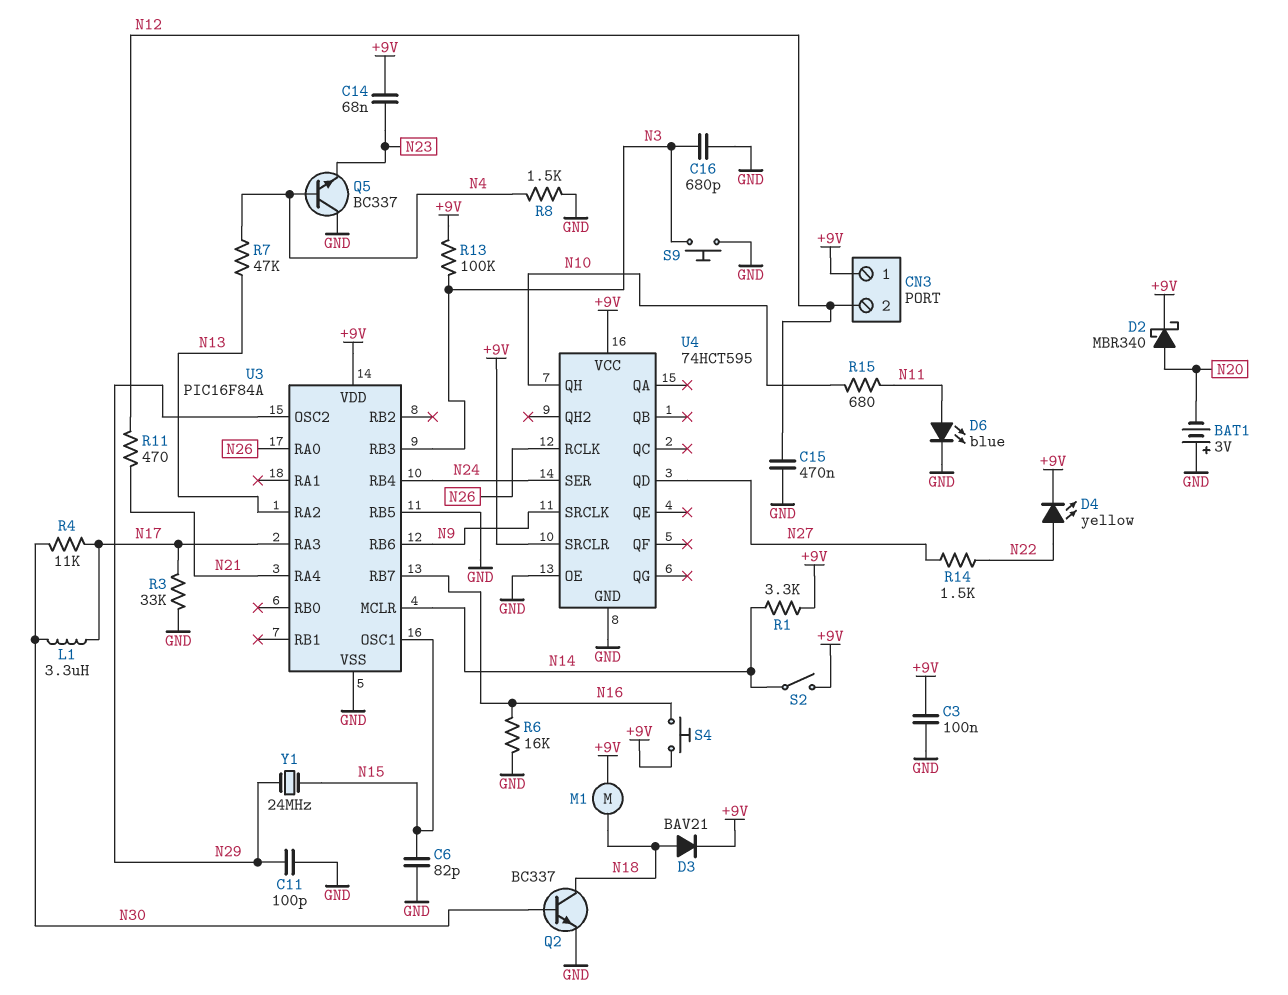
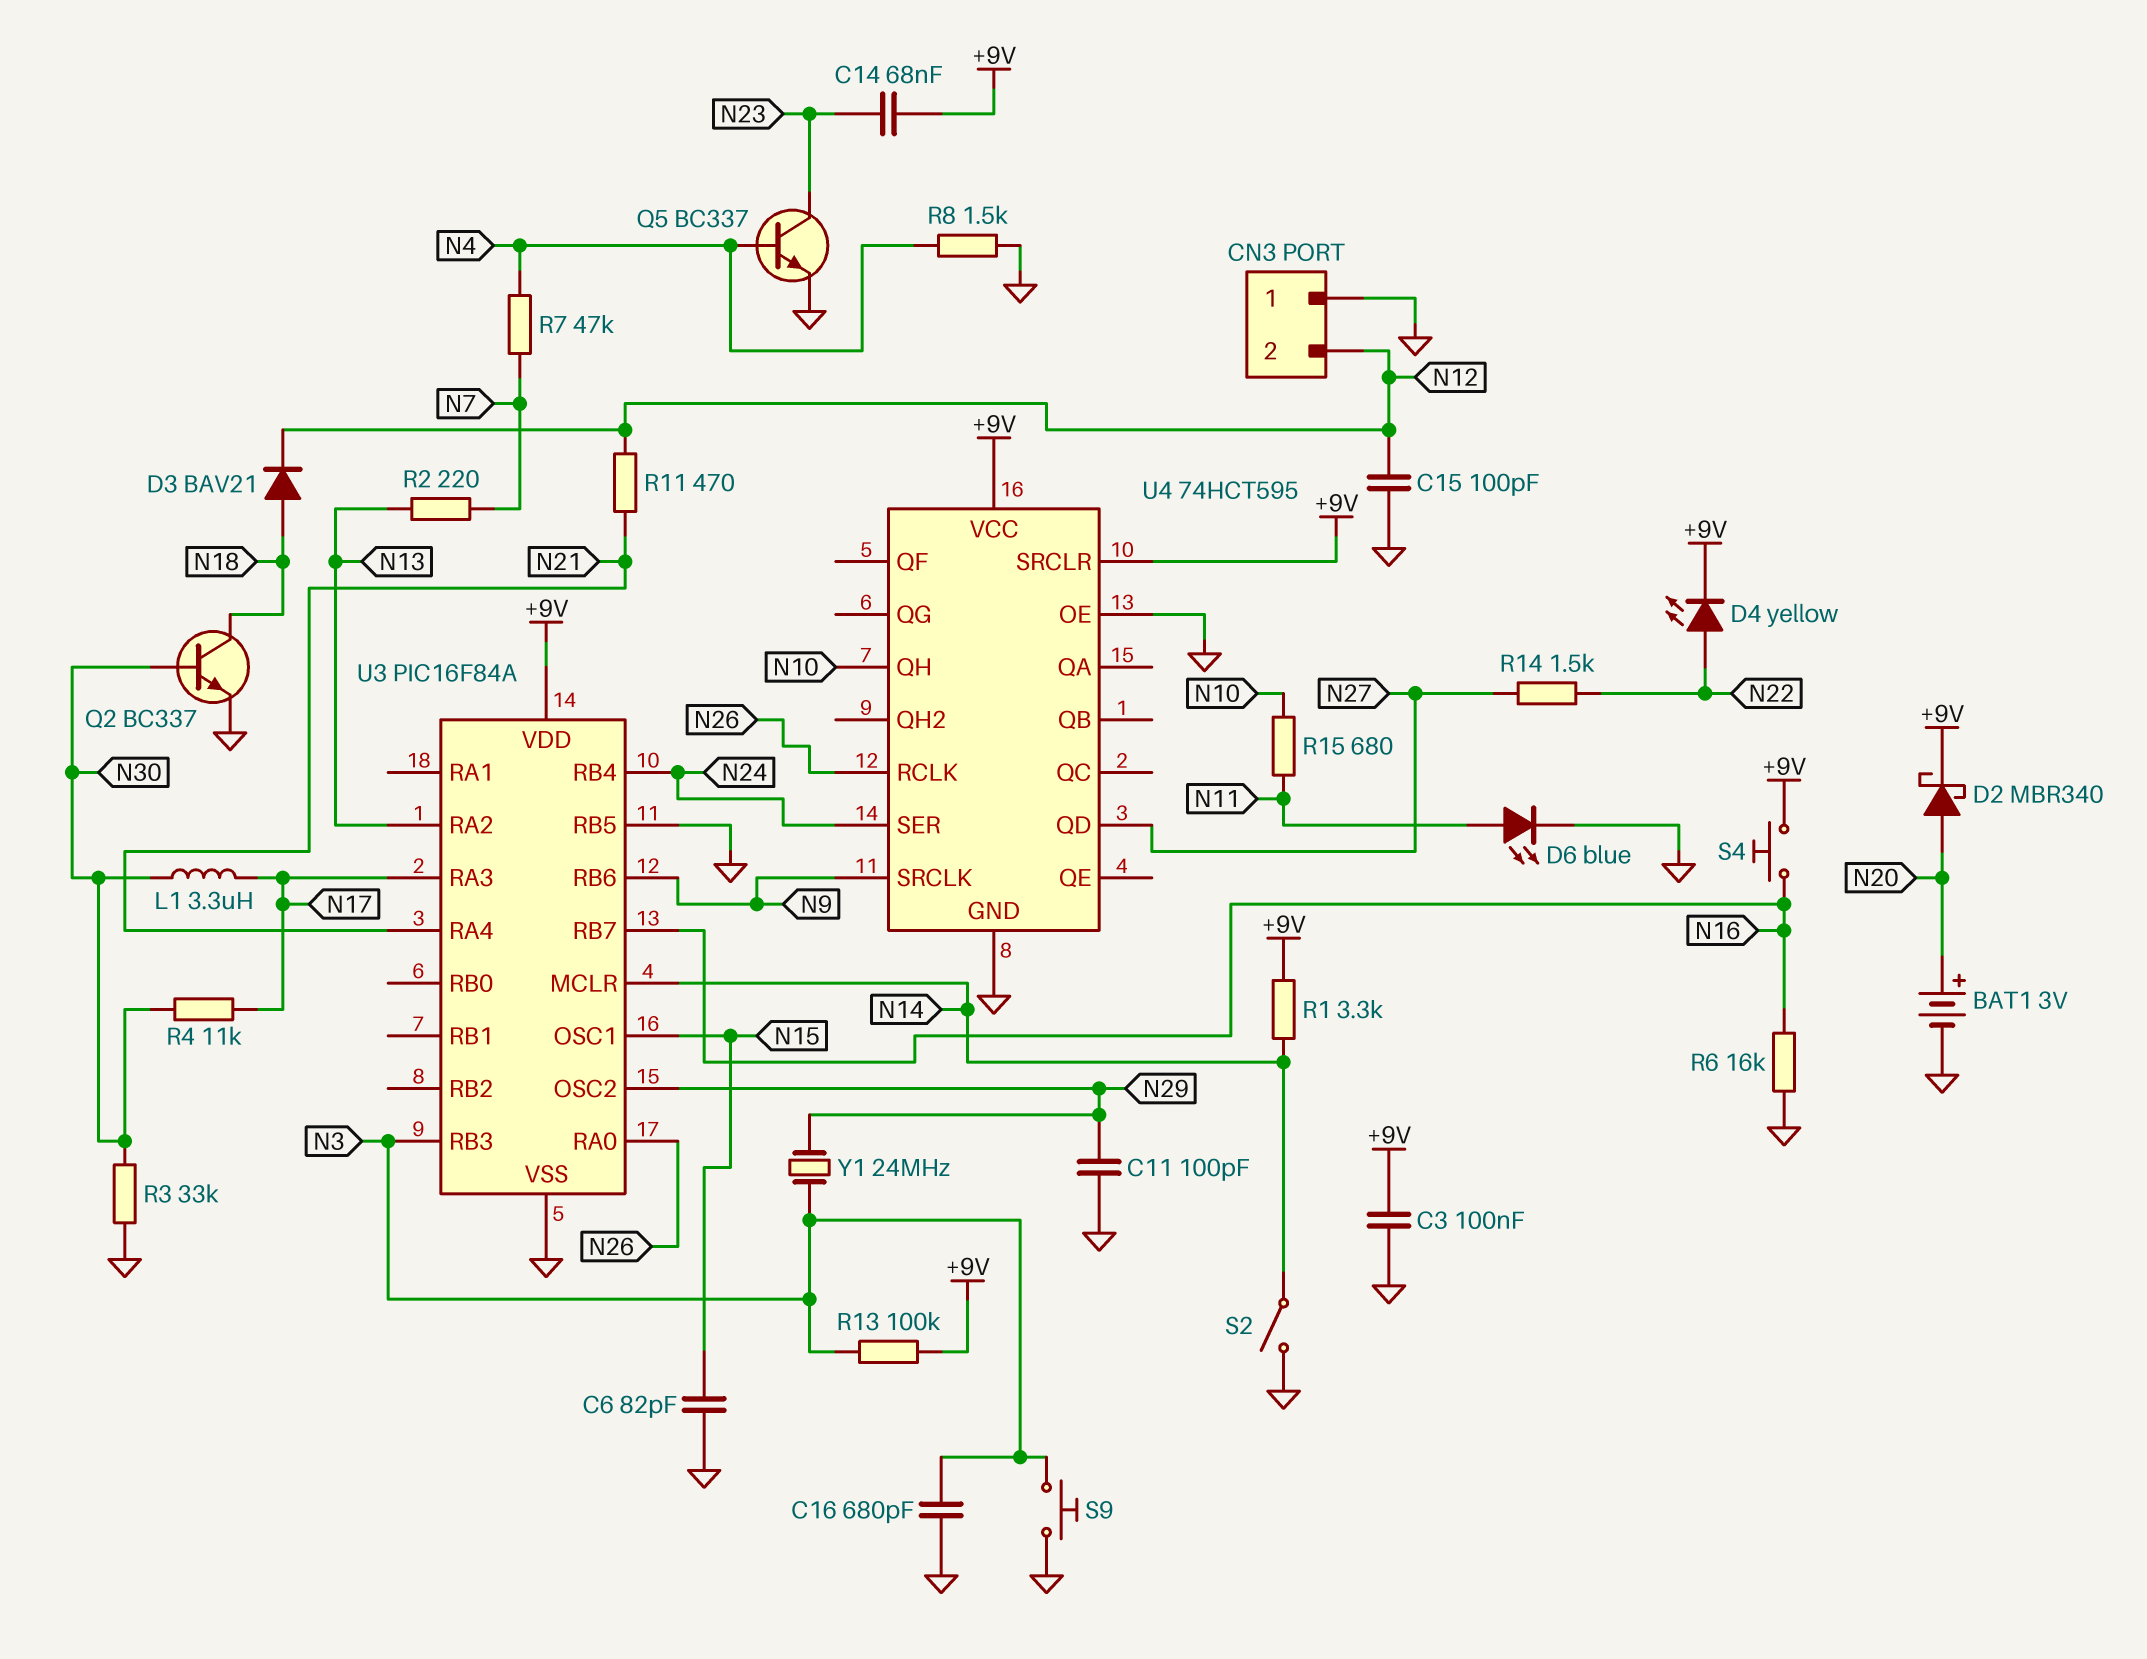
BAT1: 3V (plus GND, minus N20) -> 3V (plus N20, minus GND)
C15: 470nF (GND, N12) -> 100pF (GND, N12)
CN3 pin 1: +9V -> GND
D3: diode BAV21 (A N18, K +9V) -> diode BAV21 (A N18, K N12)
M1: motor (+9V, N18) -> none
Q5: NPN BC337 (B N4, C GND, E N23) -> NPN BC337 (B N4, C N23, E GND)
R2: none -> 220 (N7, N13)
R3: 33k (GND, N17) -> 33k (GND, N30)
R7: 47k (N4, N13) -> 47k (N4, N7)
S2: switch (+9V, N14) -> switch (GND, N14)
Y1: 24MHz (N15, N29) -> 24MHz (N3, N29)

